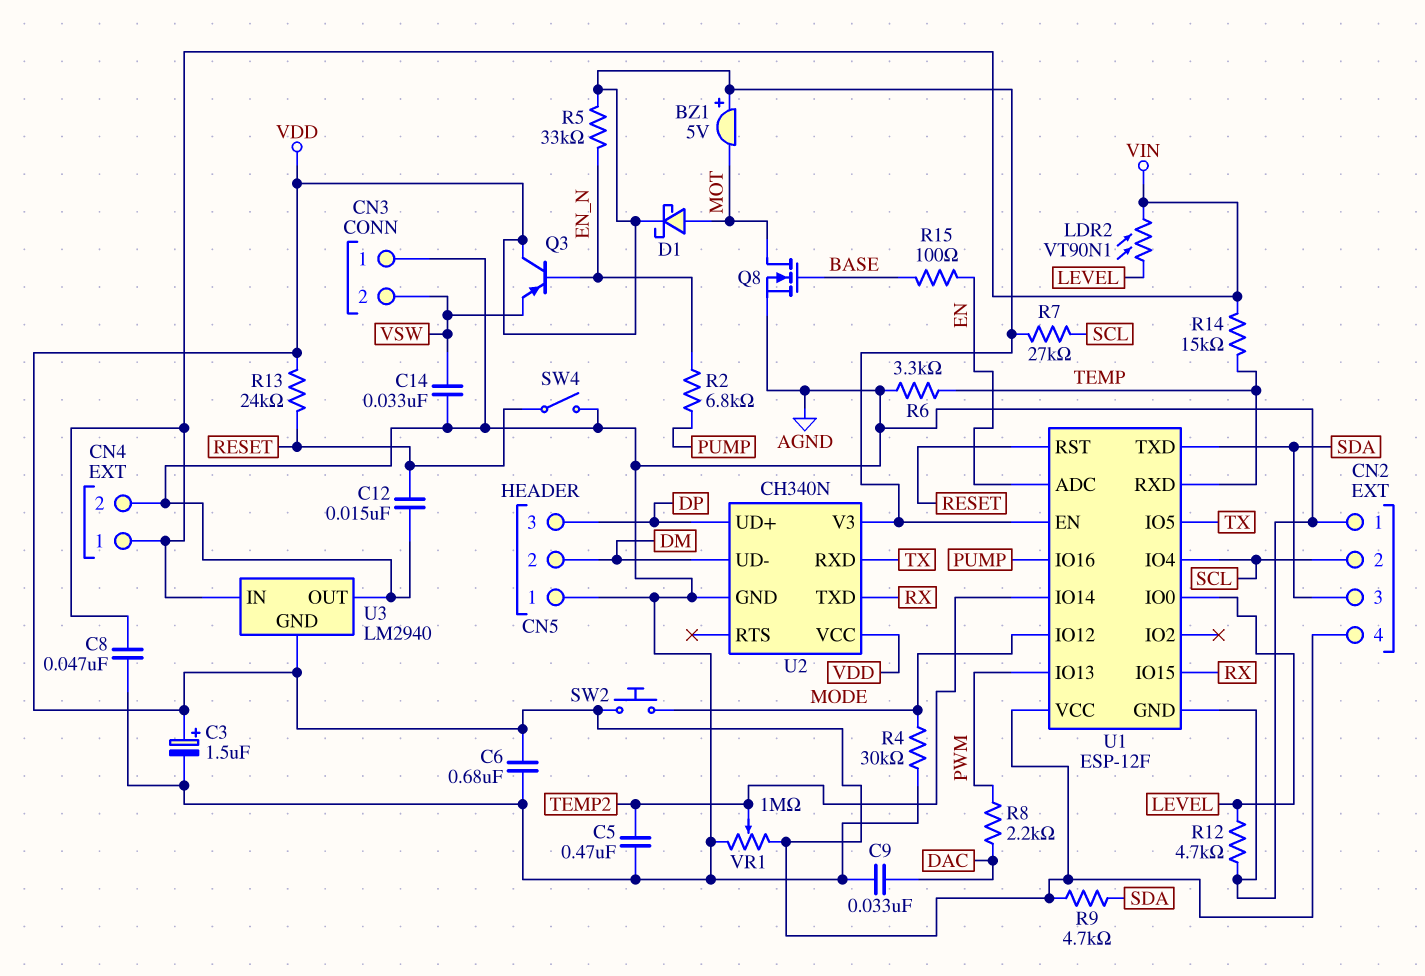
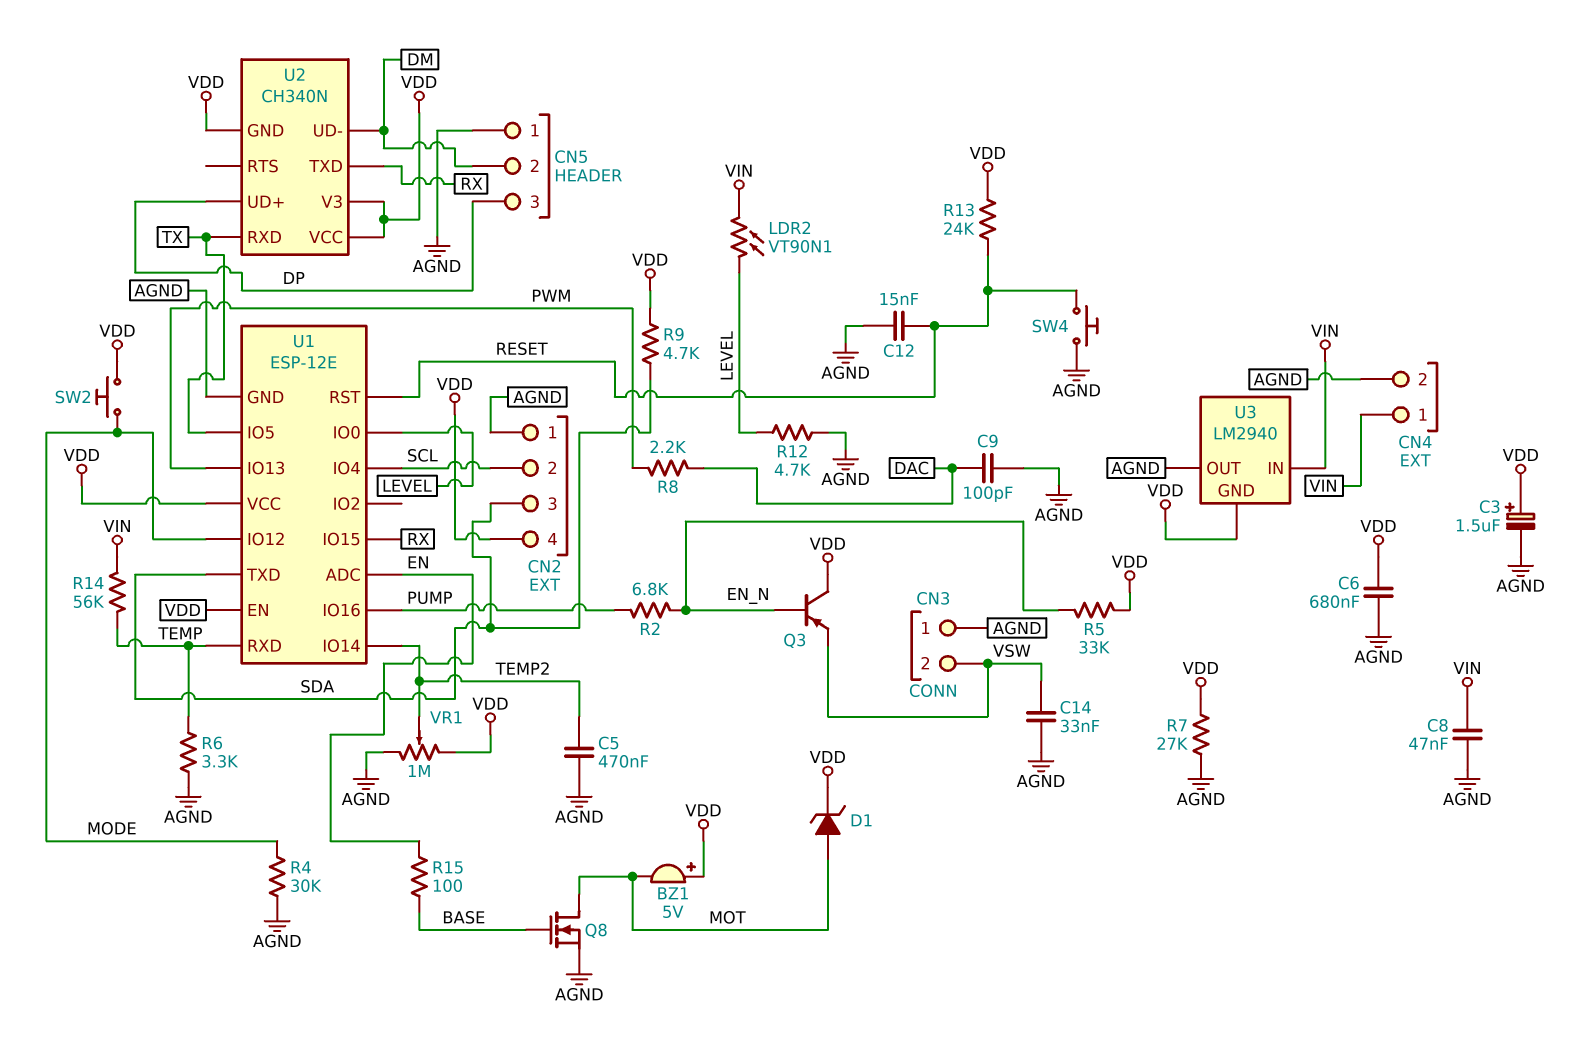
C9: 33nF (AGND, DAC) -> 100pF (AGND, DAC)
D1: schottky (A MOT, K VDD) -> zener (A MOT, K VDD)
R7: 27k (SCL, VDD) -> 27k (AGND, VDD)
R14: 15k (TEMP, VIN) -> 56k (TEMP, VIN)
SW4: switch (AGND, RESET) -> button (AGND, RESET)
U1: ESP-12F -> ESP-12E
U2 pin GND: AGND -> VDD

